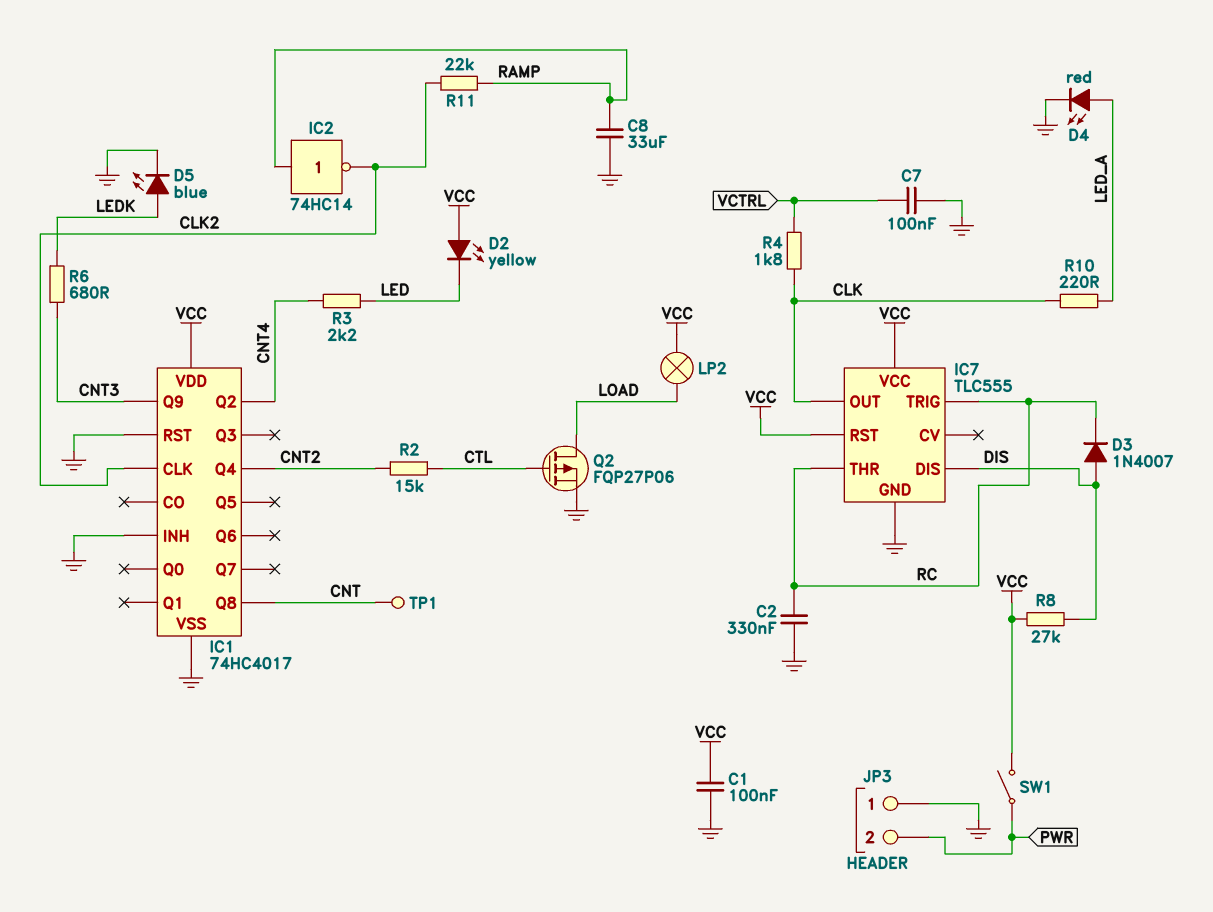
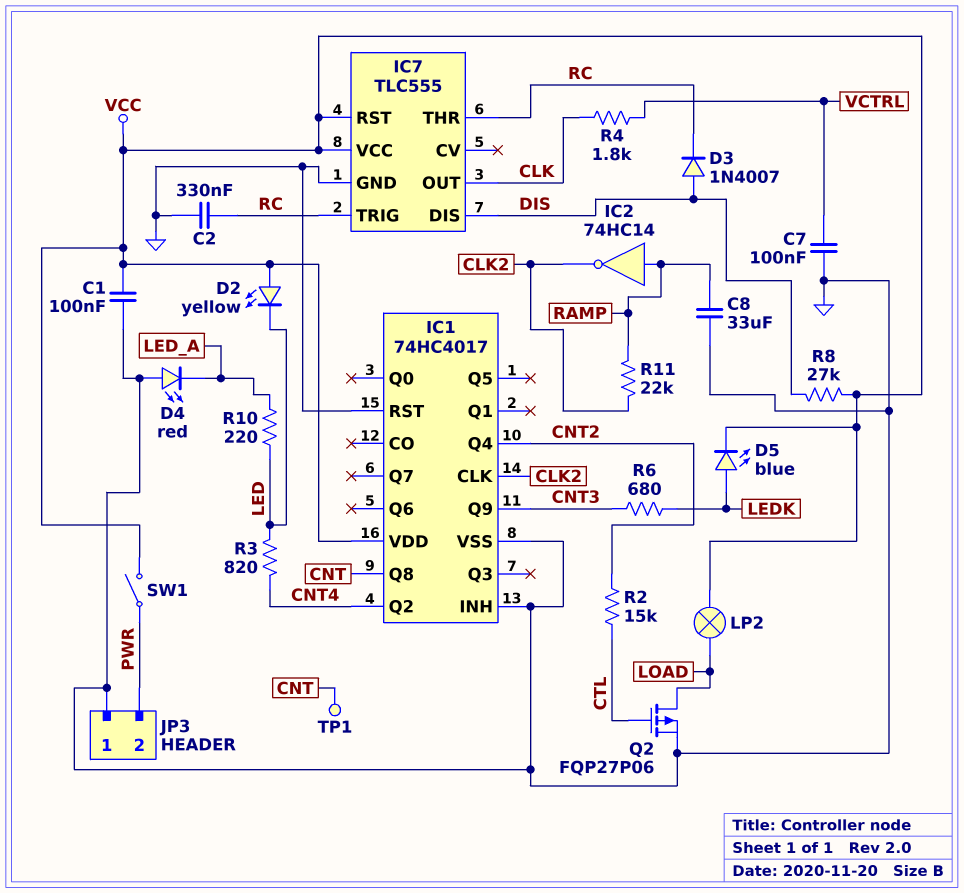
D4: LED red (A LED_A, K GND) -> LED red (A GND, K LED_A)
D5: LED blue (A LEDK, K GND) -> LED blue (A LEDK, K VCC)
R3: 2.2k (CNT4, LED) -> 820 (CNT4, LED)
R10: 220 (CLK, LED_A) -> 220 (LED, LED_A)

